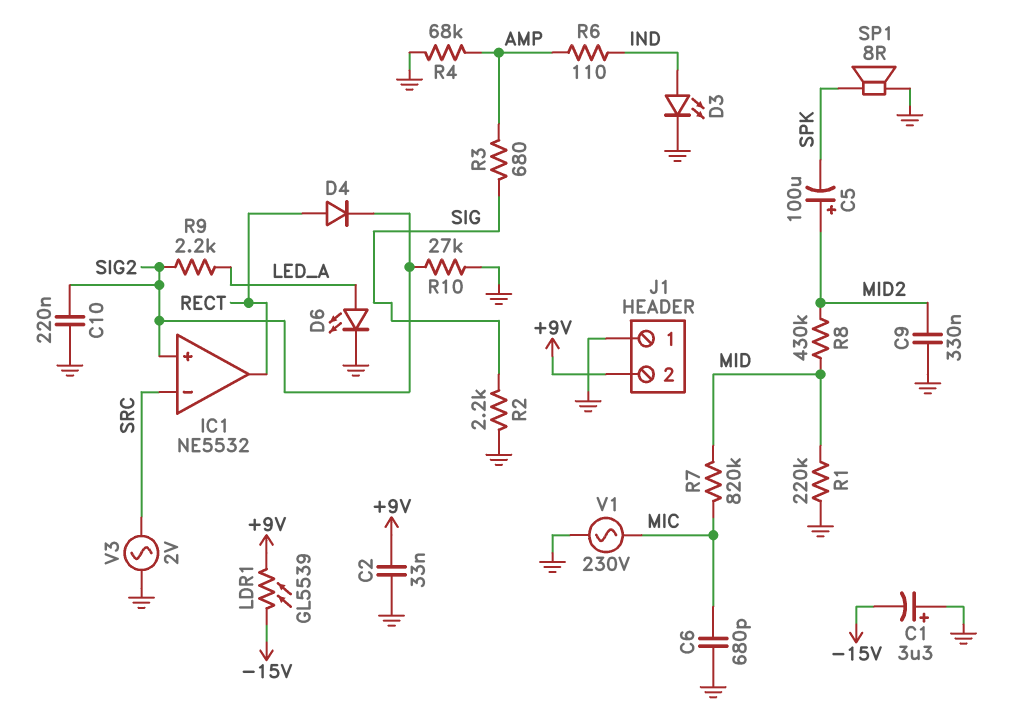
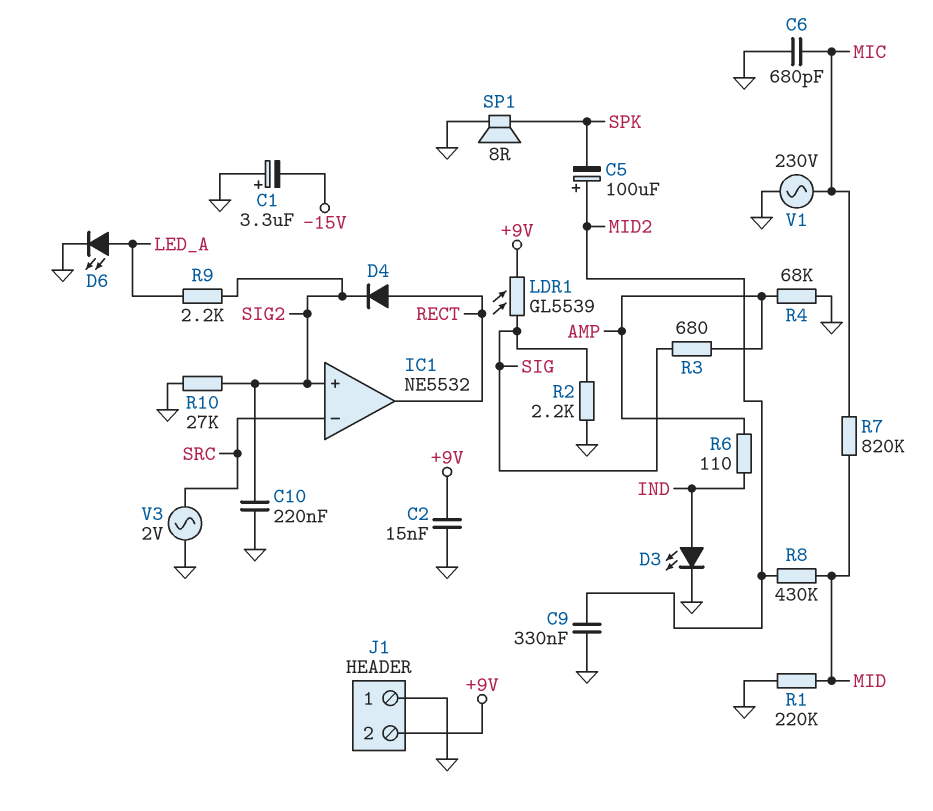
C2: 33nF (+9V, GND) -> 15nF (+9V, GND)
LDR1: GL5539 (+9V, -15V) -> GL5539 (+9V, SIG)

